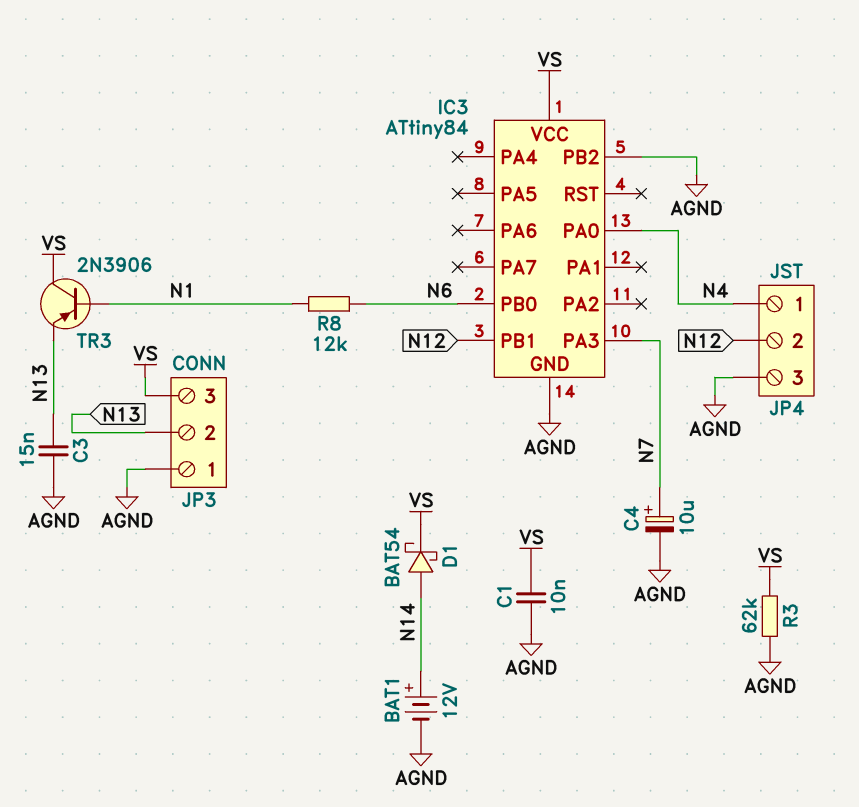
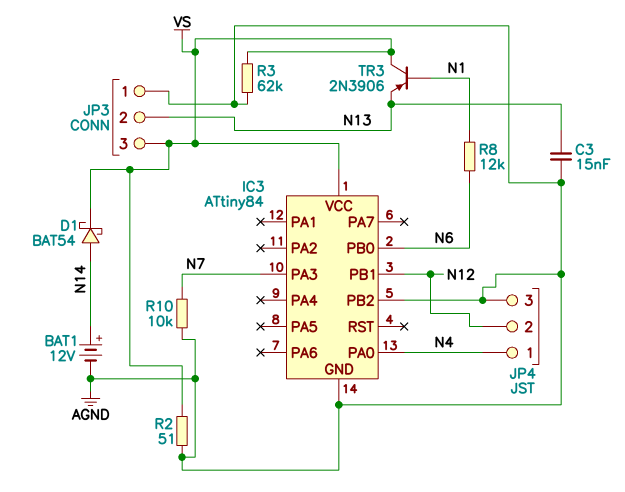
C1: 10nF (AGND, VS) -> none
C4: 10uF (plus N7, minus AGND) -> none
R2: none -> 51 (AGND, VS)
R10: none -> 10k (AGND, N7)

